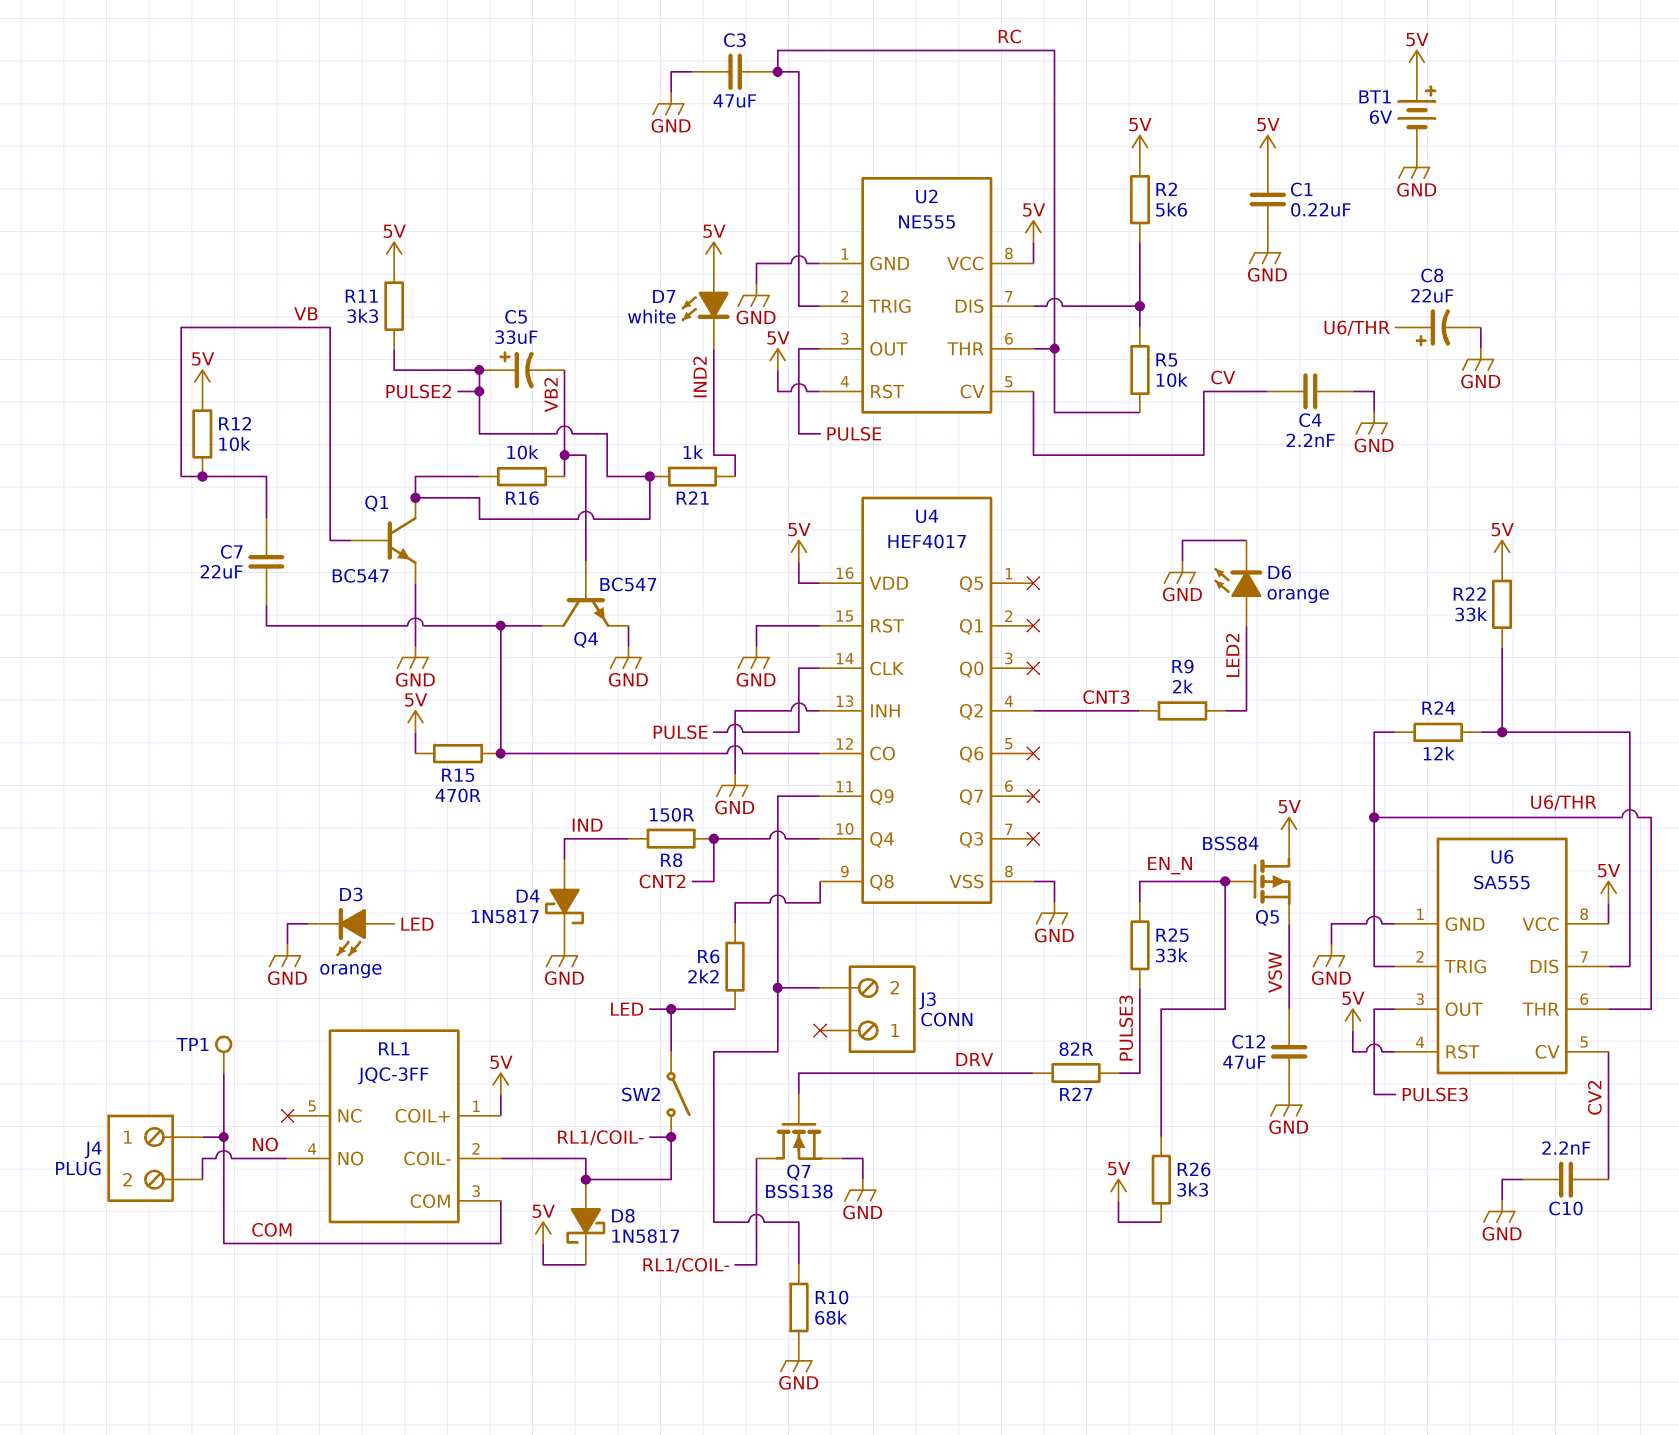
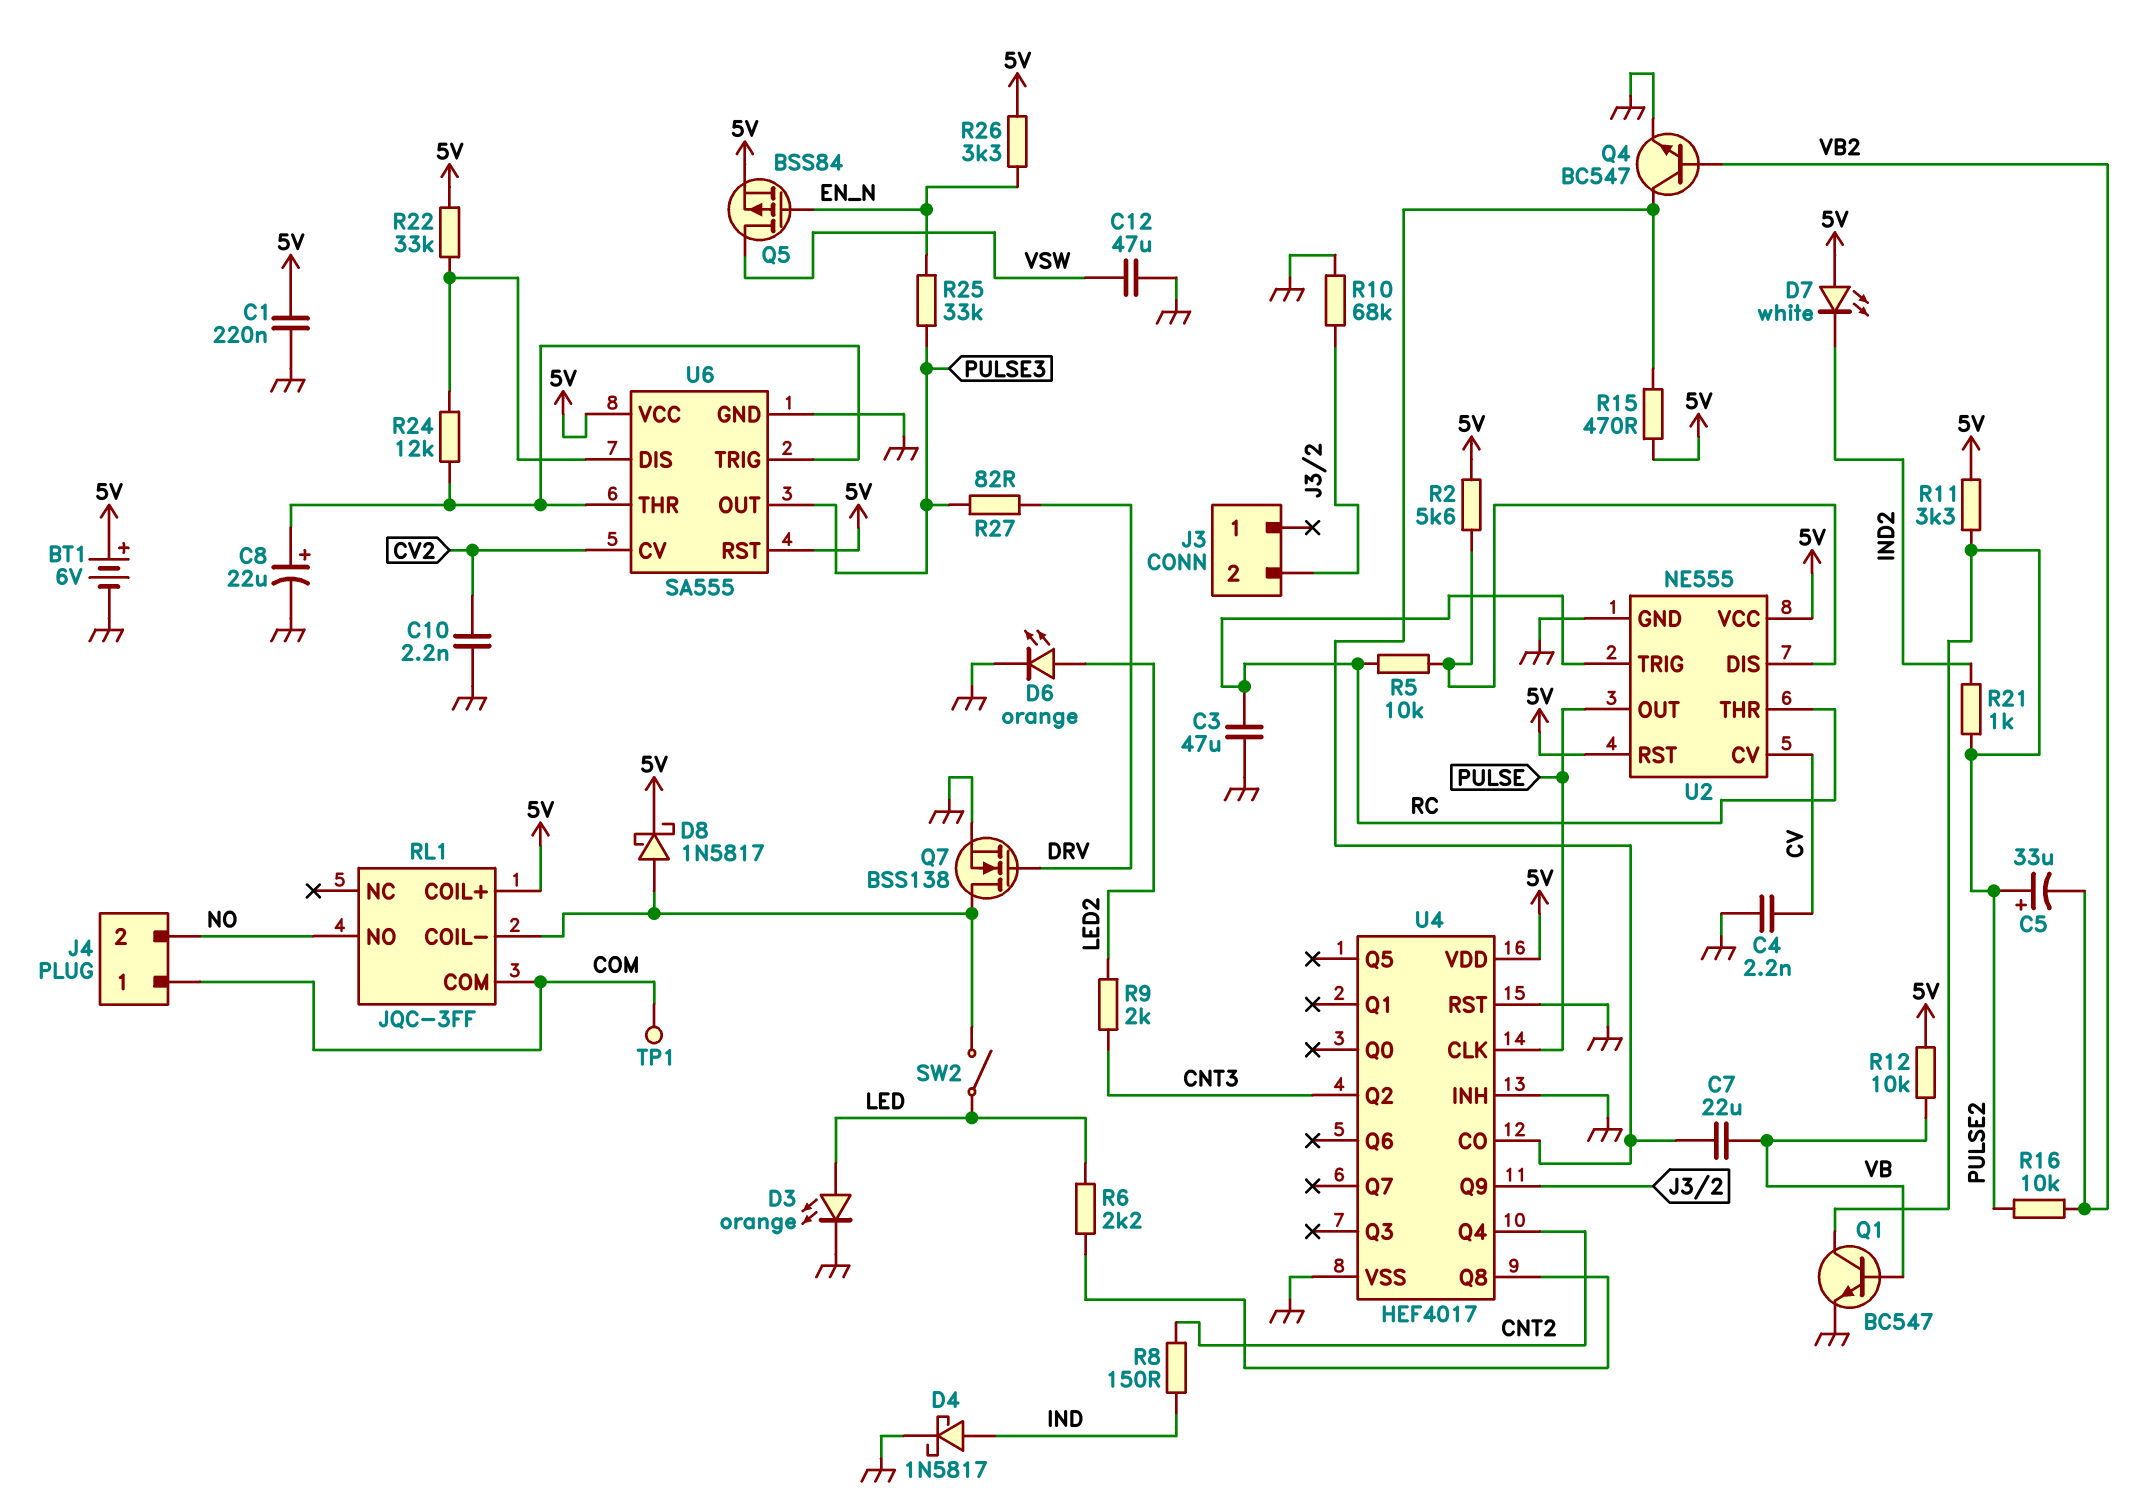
Q5: PMOS BSS84 (G EN_N, D 5V, S VSW) -> PMOS BSS84 (G EN_N, D VSW, S 5V)

